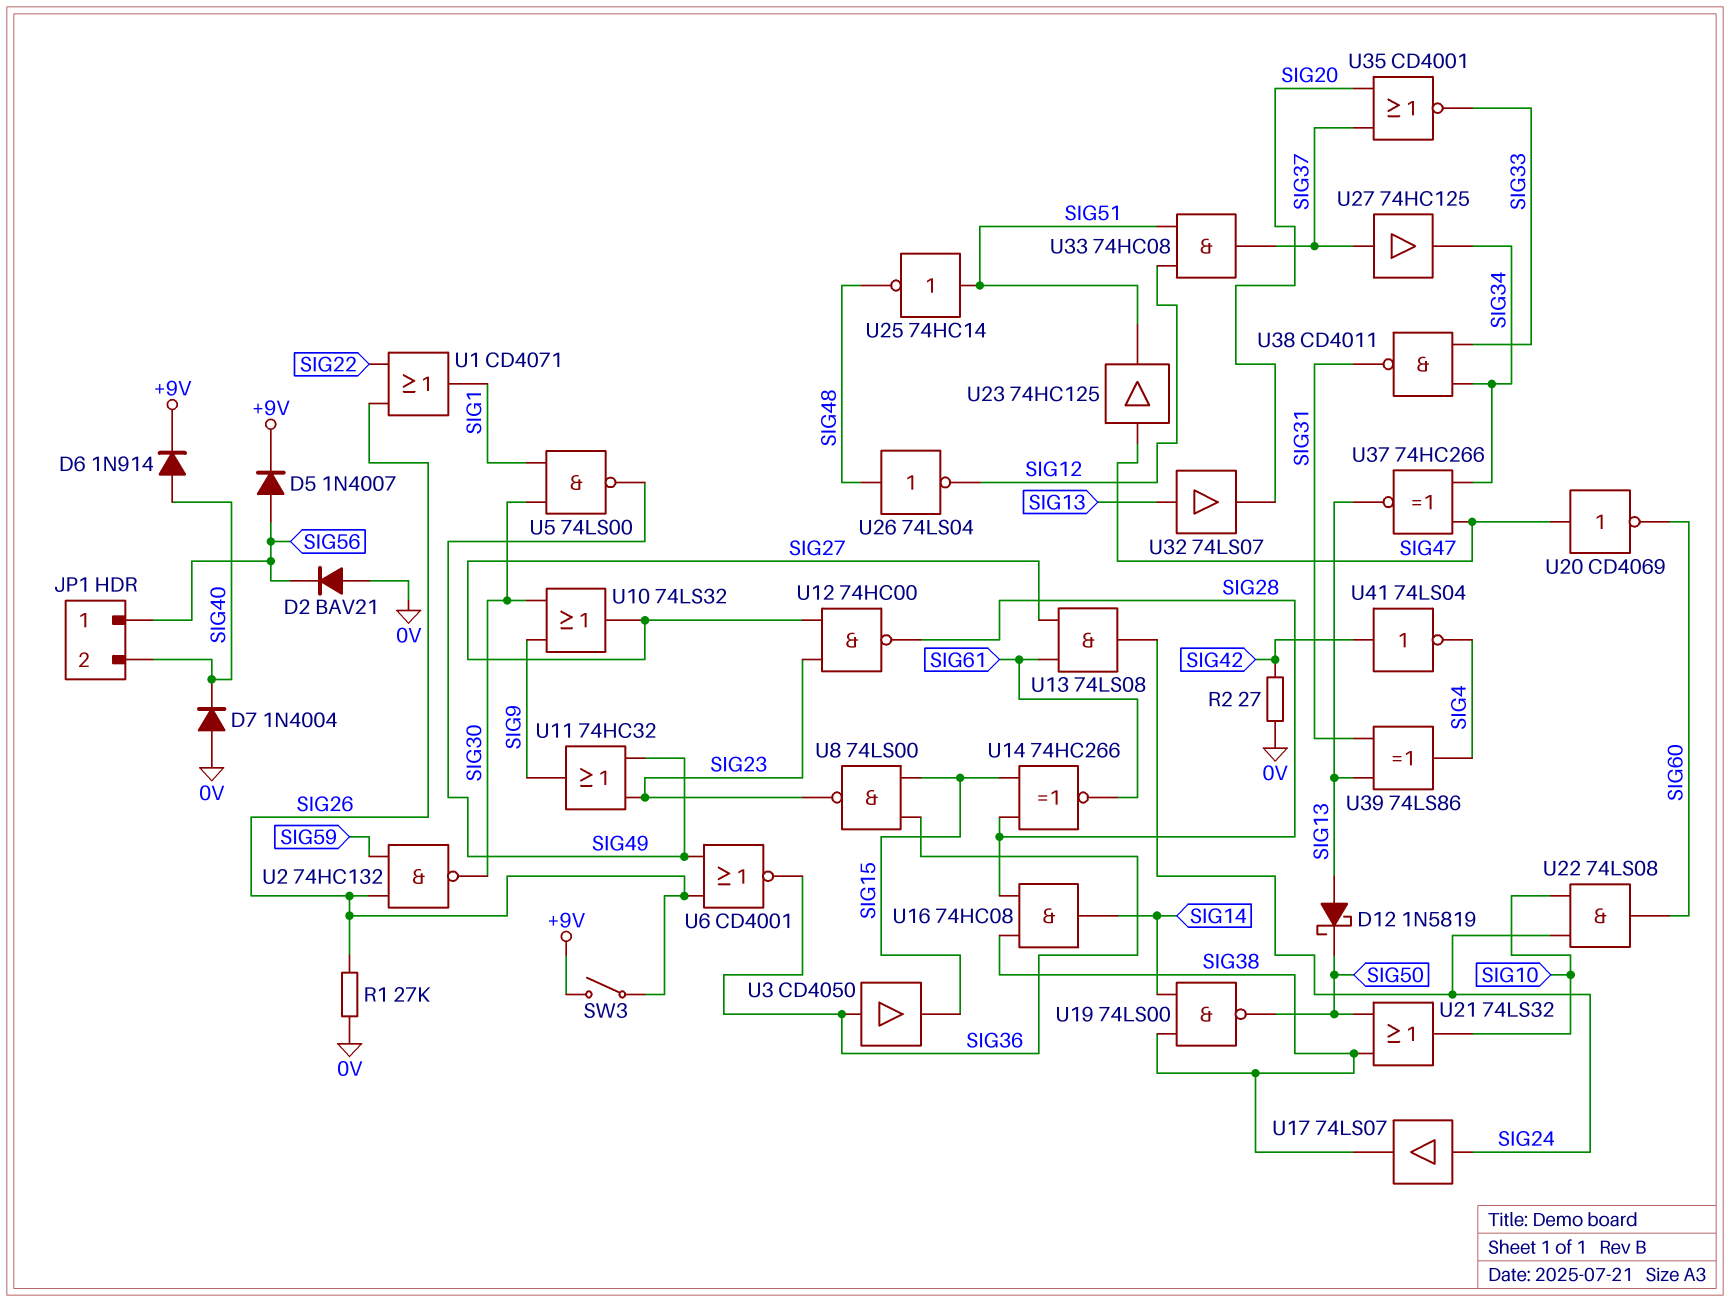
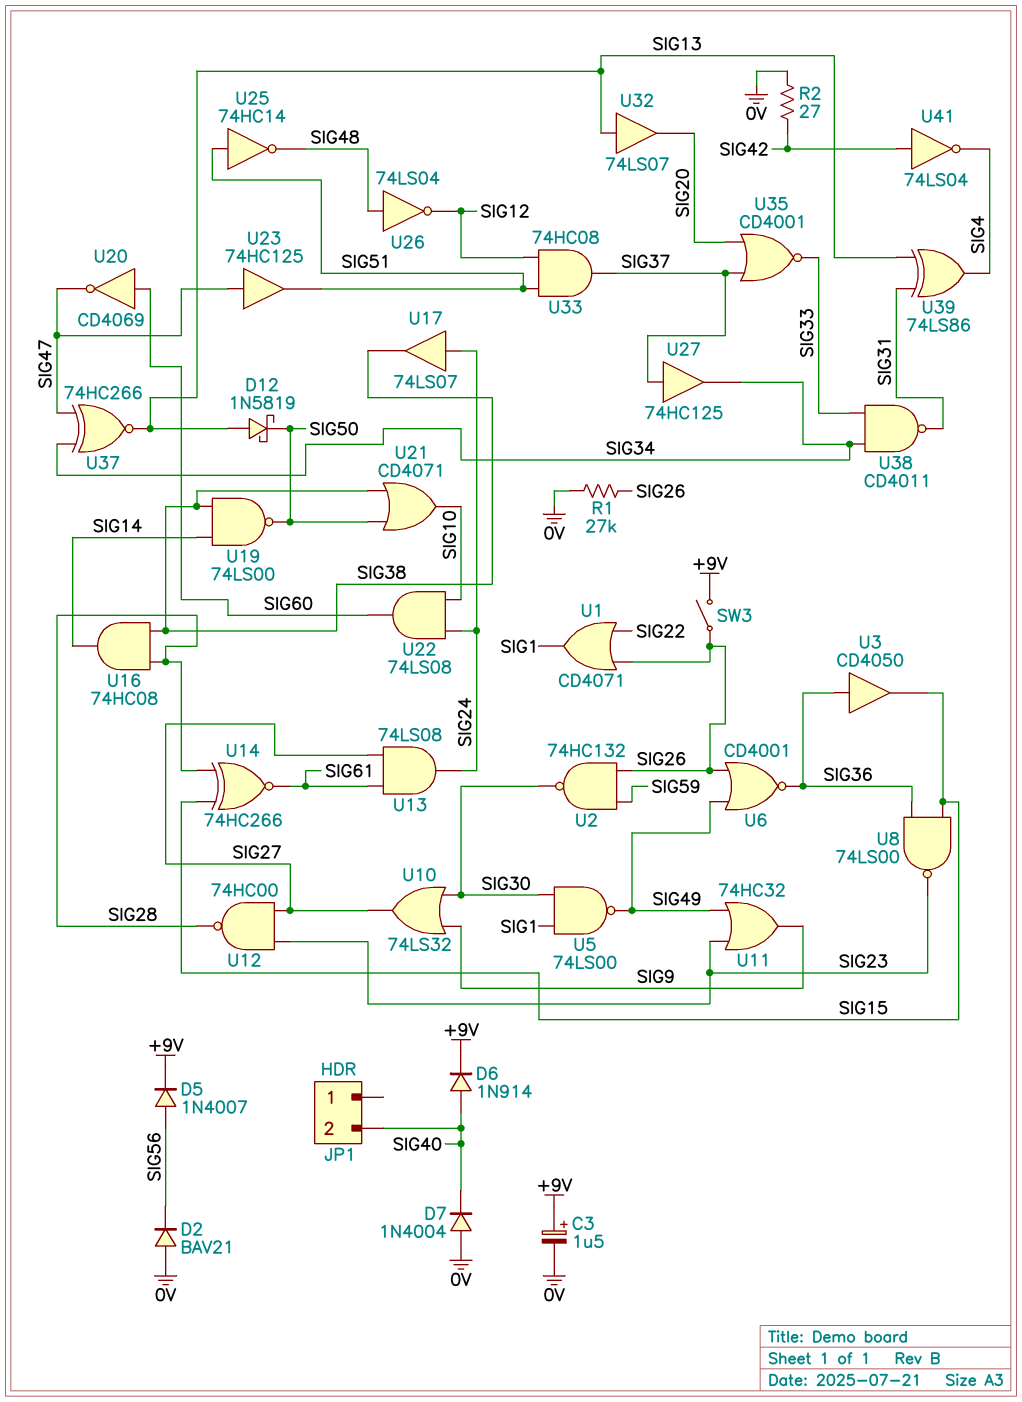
C3: none -> 1.5uF (plus +9V, minus 0V)
JP1 pin 1: SIG56 -> none
U20: NOT CD4069 (in SIG47, out SIG60) -> NOT CD4069 (in SIG60, out SIG47)
U21: OR 74LS32 (in SIG38, in SIG50, out SIG10) -> OR CD4071 (in SIG38, in SIG50, out SIG10)

